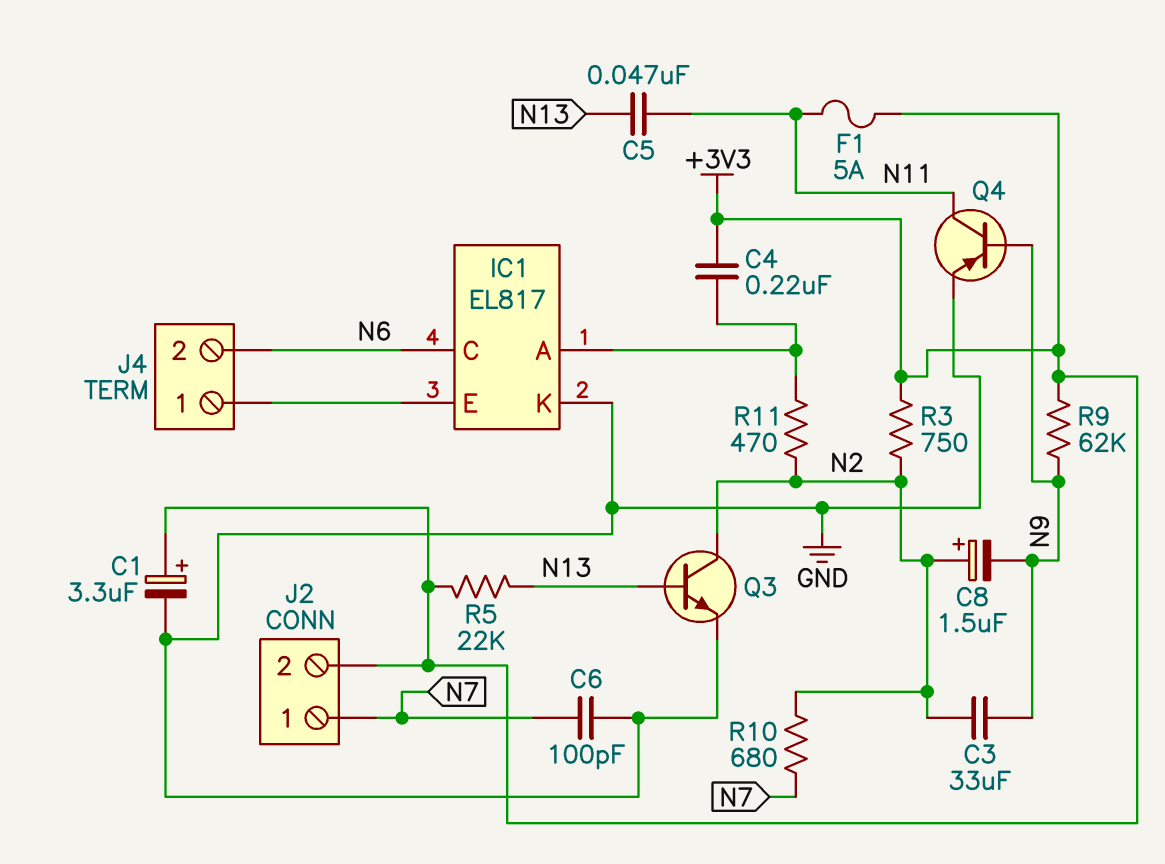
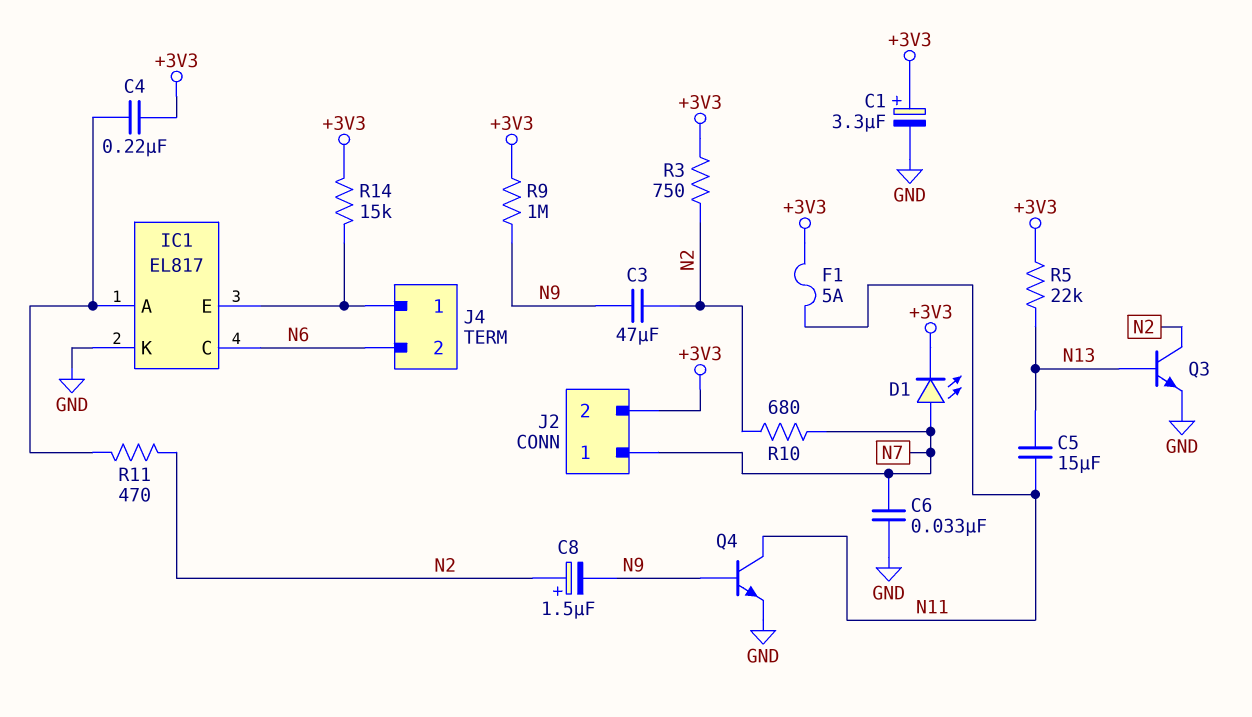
C3: 33uF (N2, N9) -> 47uF (N2, N9)
C5: 47nF (N11, N13) -> 15uF (N11, N13)
C6: 100pF (GND, N7) -> 33nF (GND, N7)
D1: none -> LED (A N7, K +3V3)
Q4: PNP (B N9, C N11, E GND) -> NPN (B N9, C N11, E GND)
R9: 62k (+3V3, N9) -> 1M (+3V3, N9)
R14: none -> 15k (+3V3, IC1/E)

